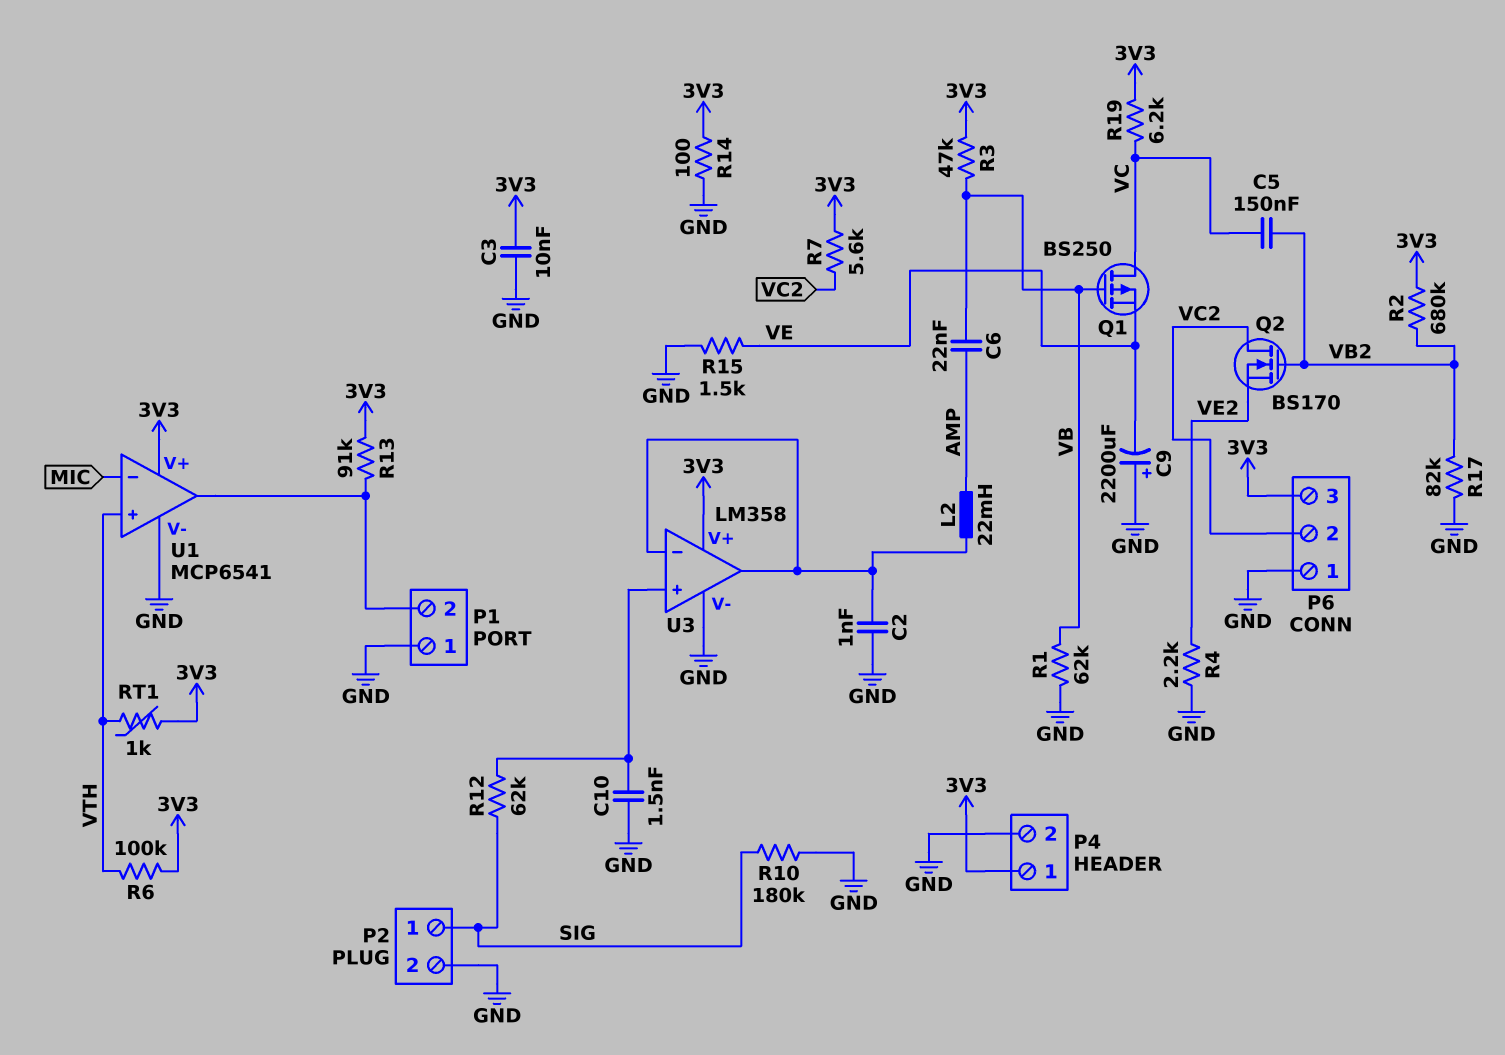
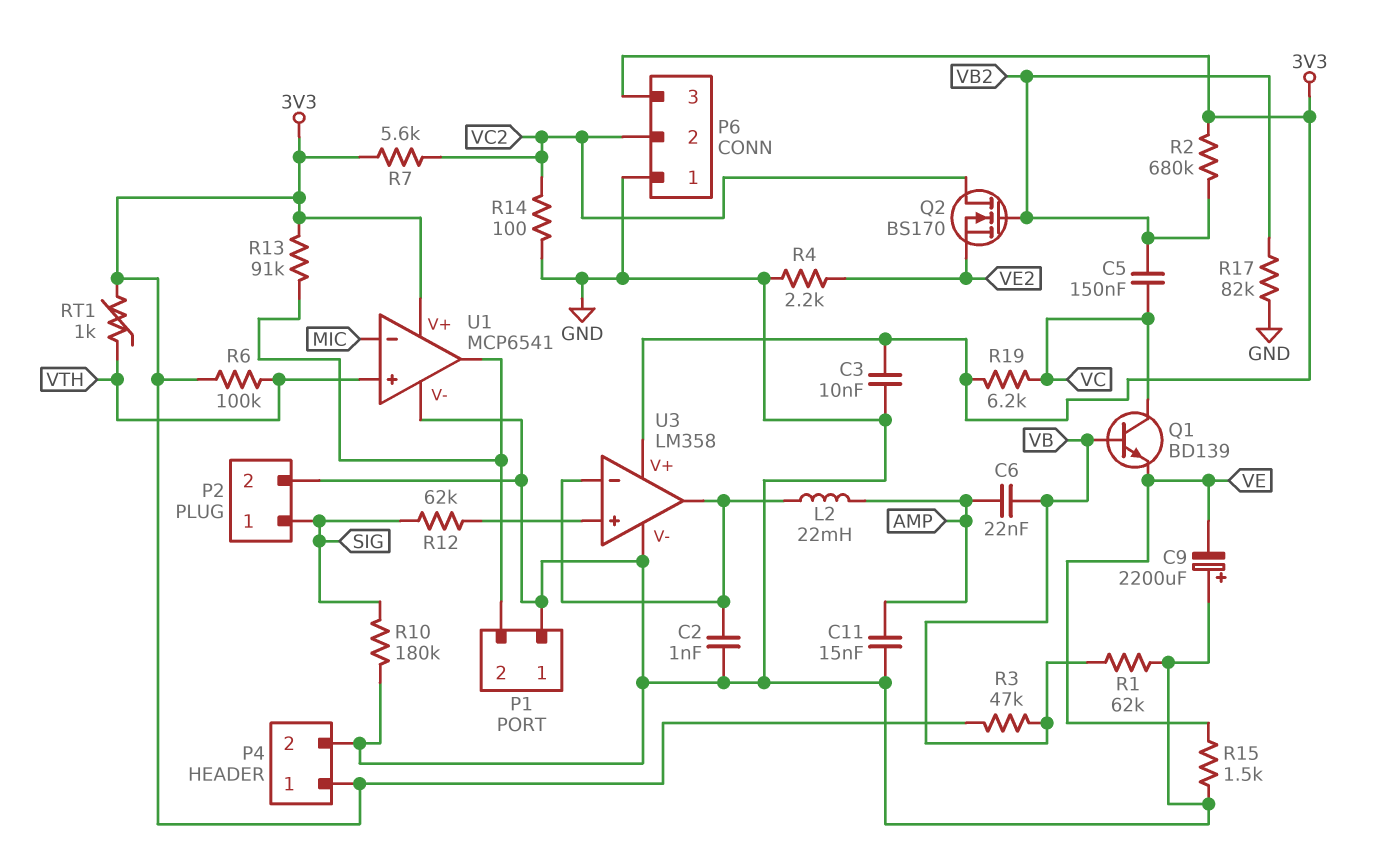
C10: 1.5nF (GND, U3/in+) -> none
C11: none -> 15nF (AMP, GND)
Q1: PMOS BS250 (G VB, D VC, S VE) -> NPN BD139 (B VB, C VC, E VE)
R14: 100 (3V3, GND) -> 100 (GND, VC2)

